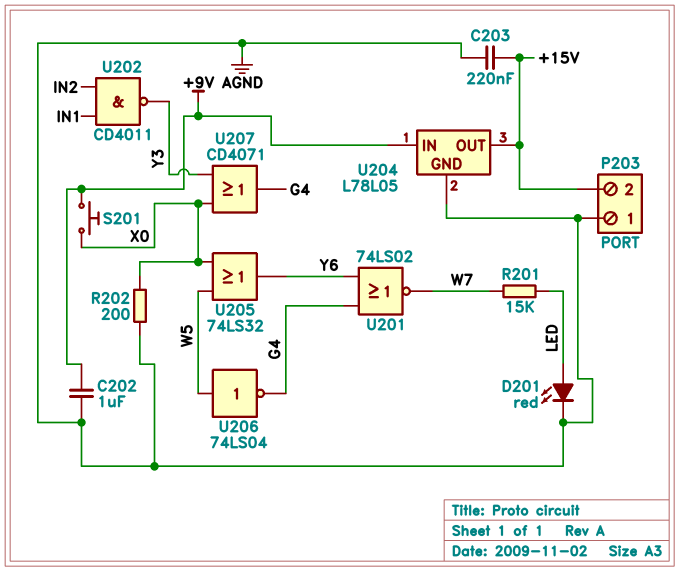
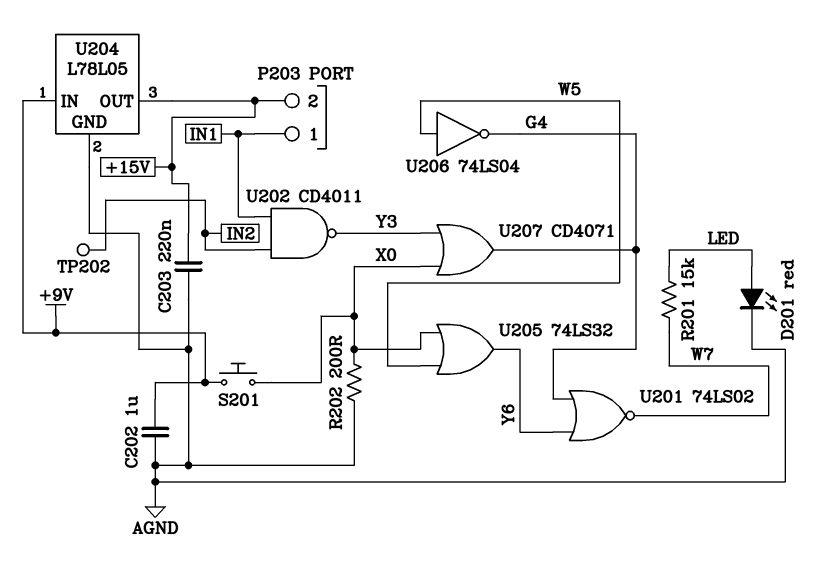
P203 pin 1: AGND -> IN1
TP202: none -> test point (IN2)

